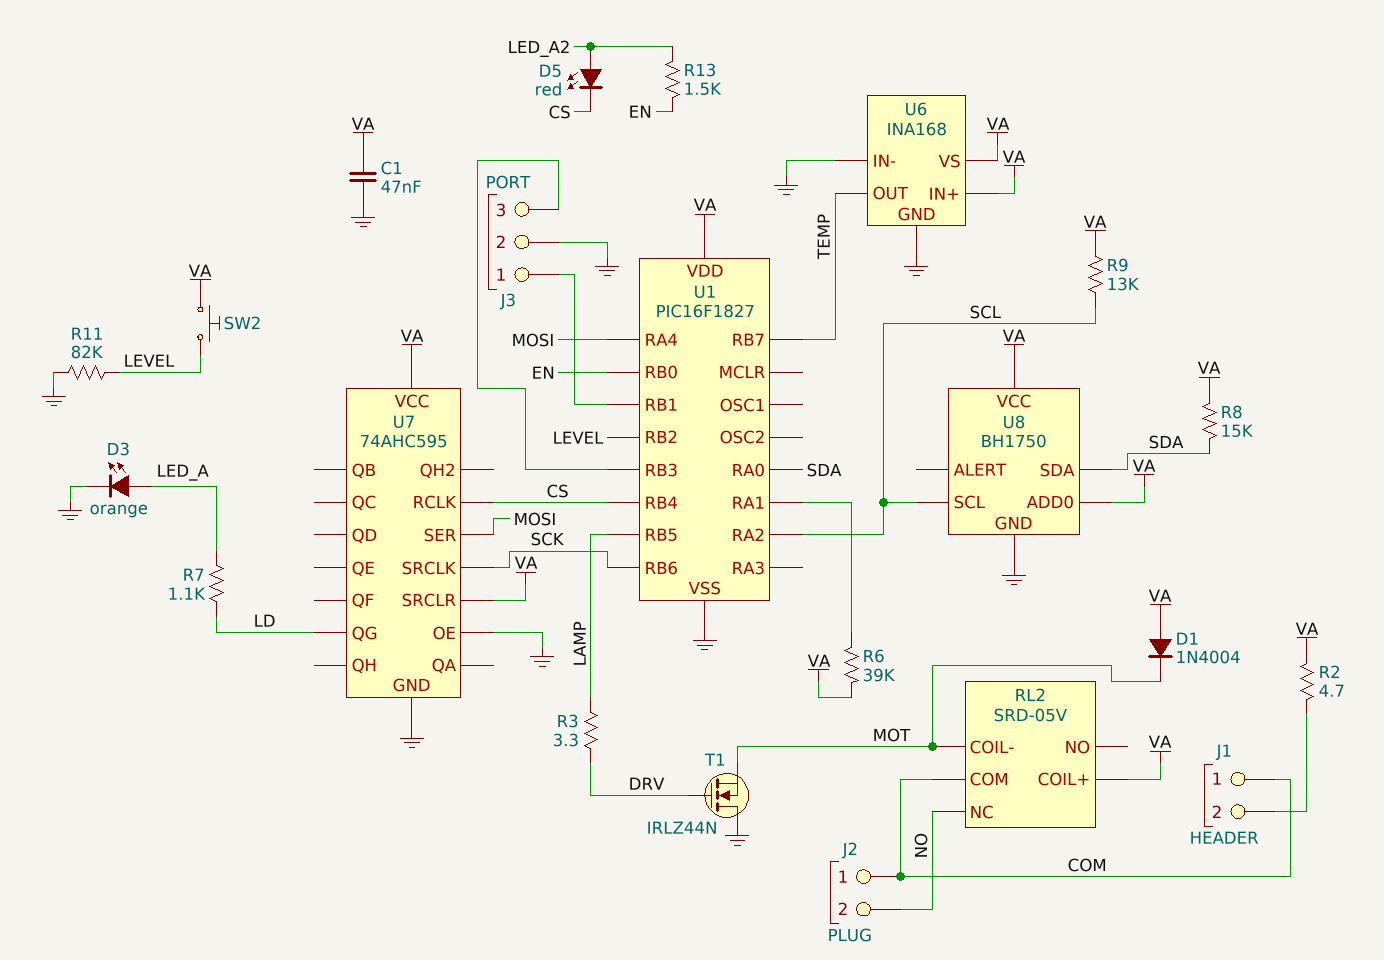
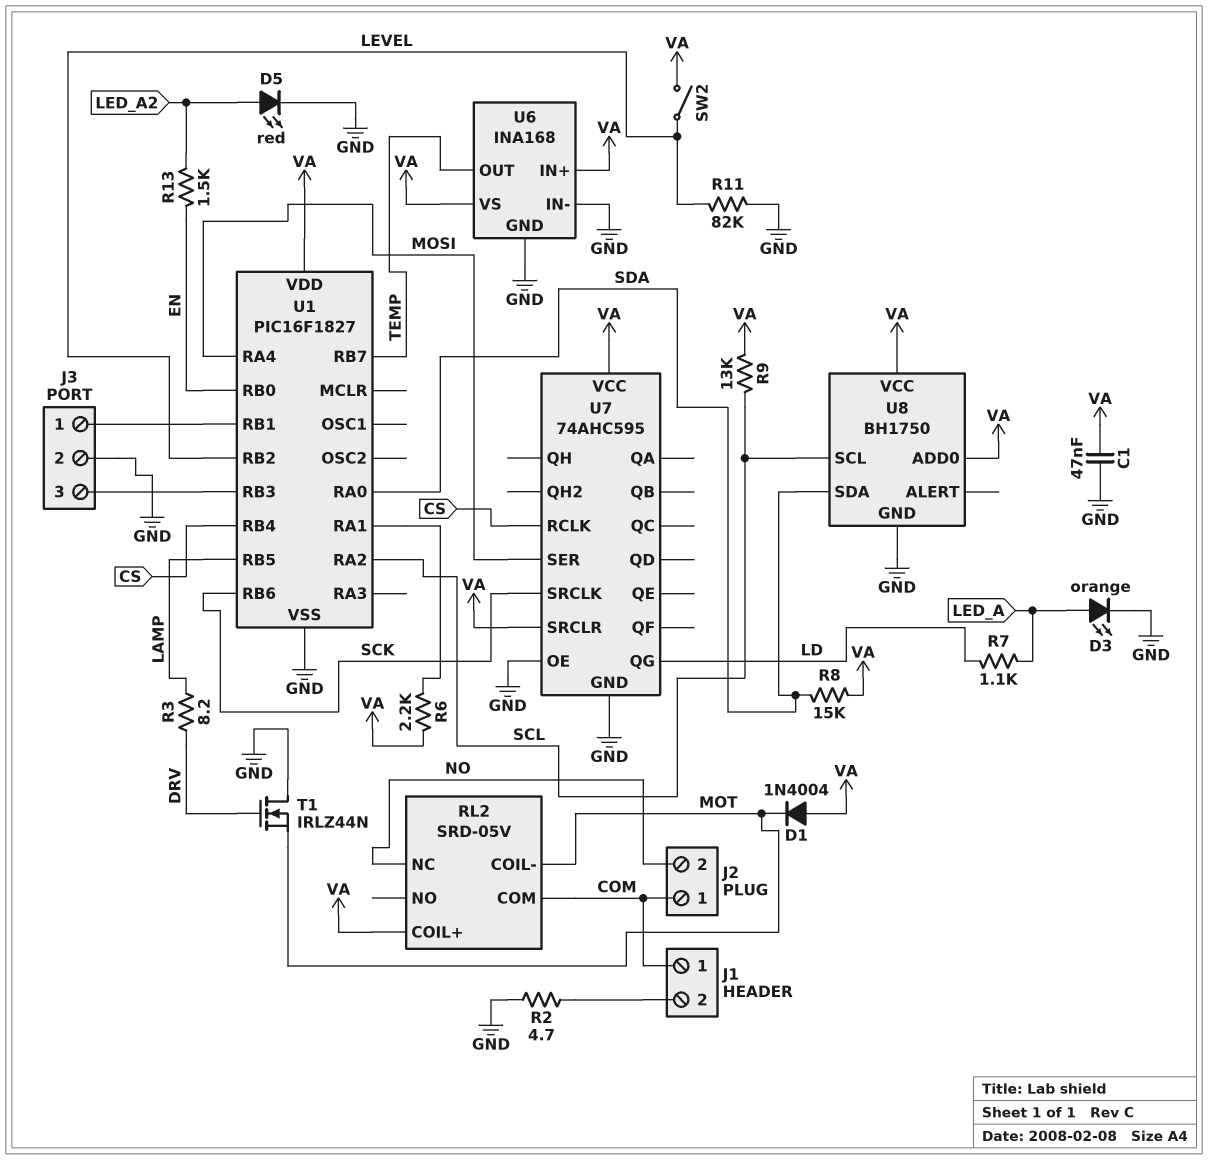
D5: LED red (A LED_A2, K CS) -> LED red (A LED_A2, K GND)
R2: 4.7 (J1/2, VA) -> 4.7 (GND, J1/2)
R3: 3.3 (DRV, LAMP) -> 8.2 (DRV, LAMP)
R6: 39k (U1/RA1, VA) -> 2.2k (U1/RA1, VA)
SW2: button (LEVEL, VA) -> switch (LEVEL, VA)

